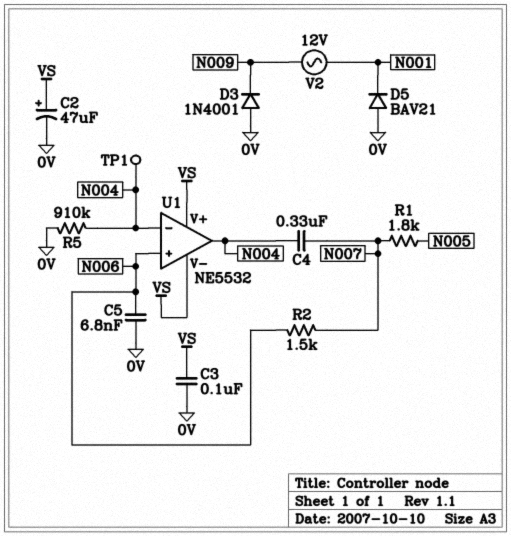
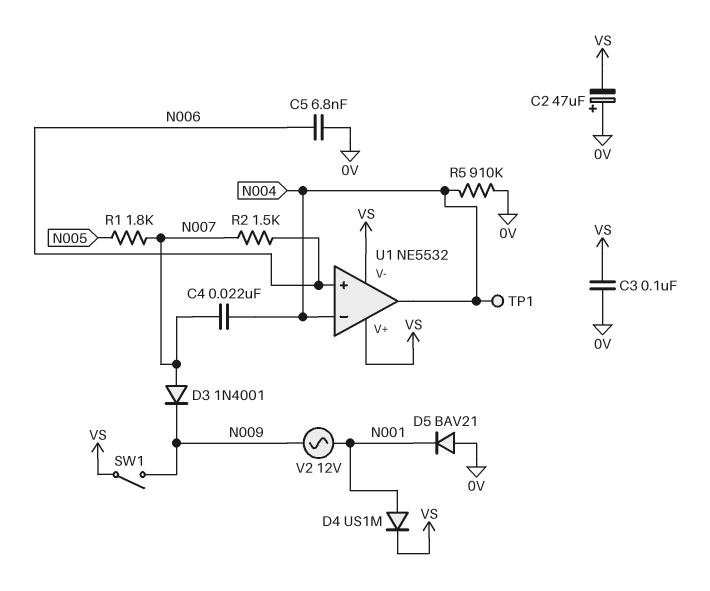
C2: 47uF (plus VS, minus 0V) -> 47uF (plus 0V, minus VS)
C4: 330nF (N004, N007) -> 22nF (N004, N007)
D3: diode 1N4001 (A 0V, K N009) -> diode 1N4001 (A N007, K N009)
D4: none -> diode US1M (A N001, K VS)
SW1: none -> switch (N009, VS)

